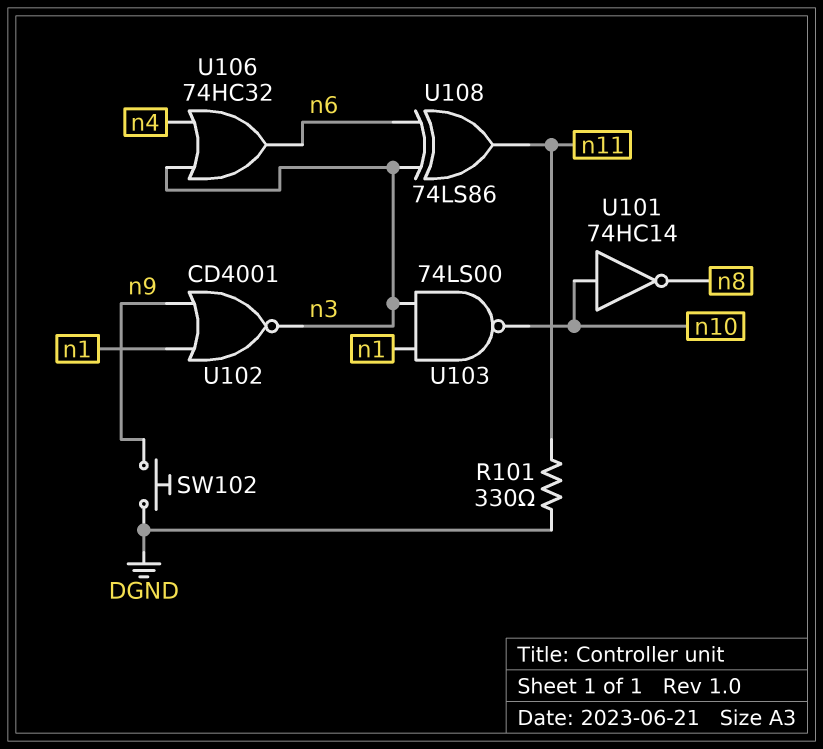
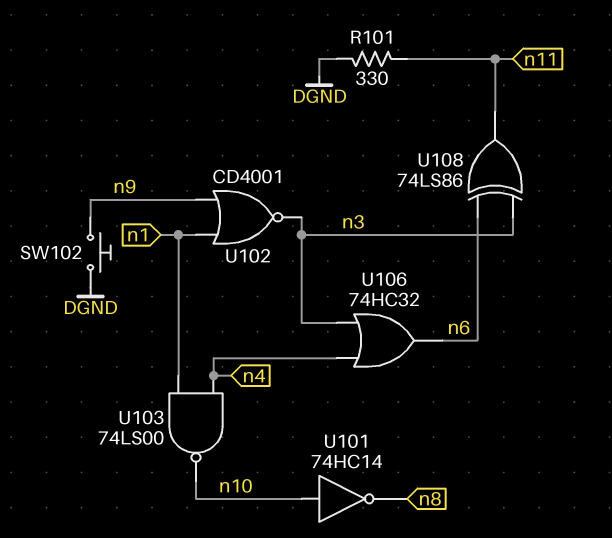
U103: NAND 74LS00 (in n1, in n3, out n10) -> NAND 74LS00 (in n1, in n4, out n10)

